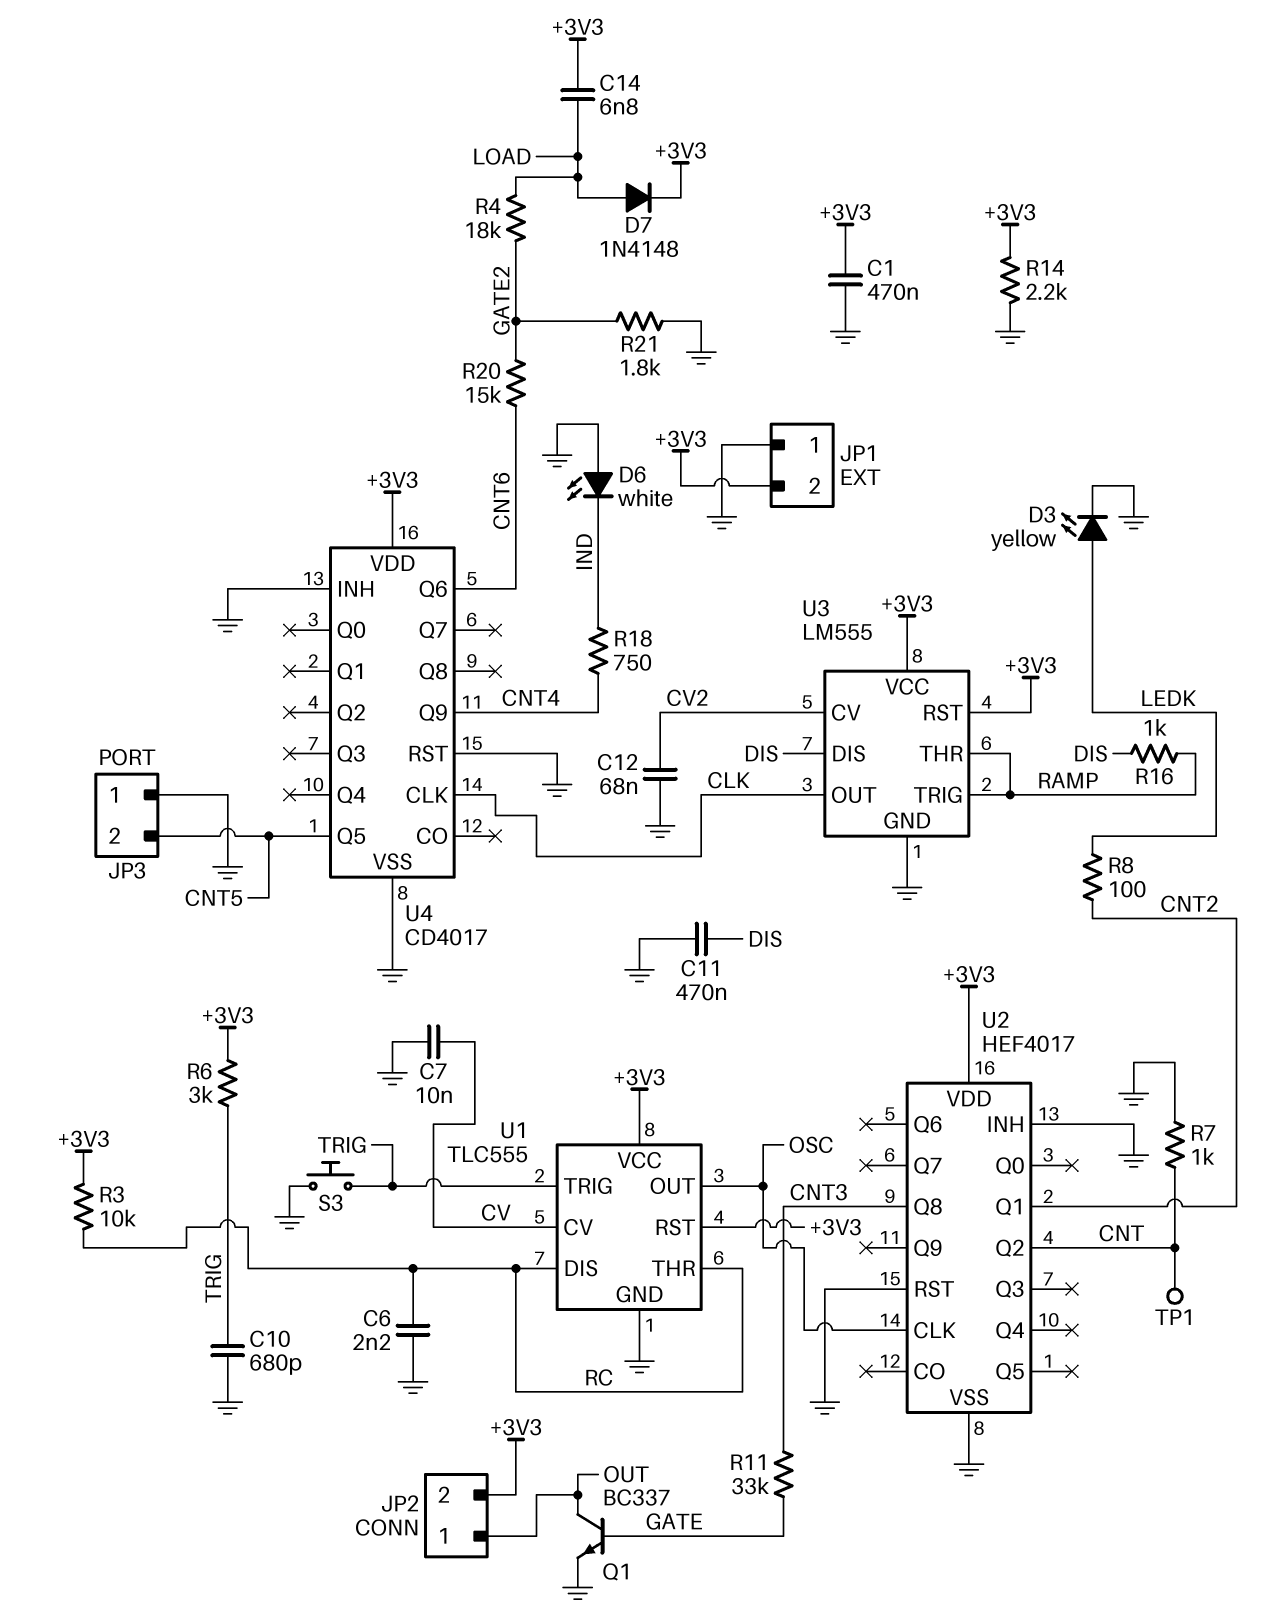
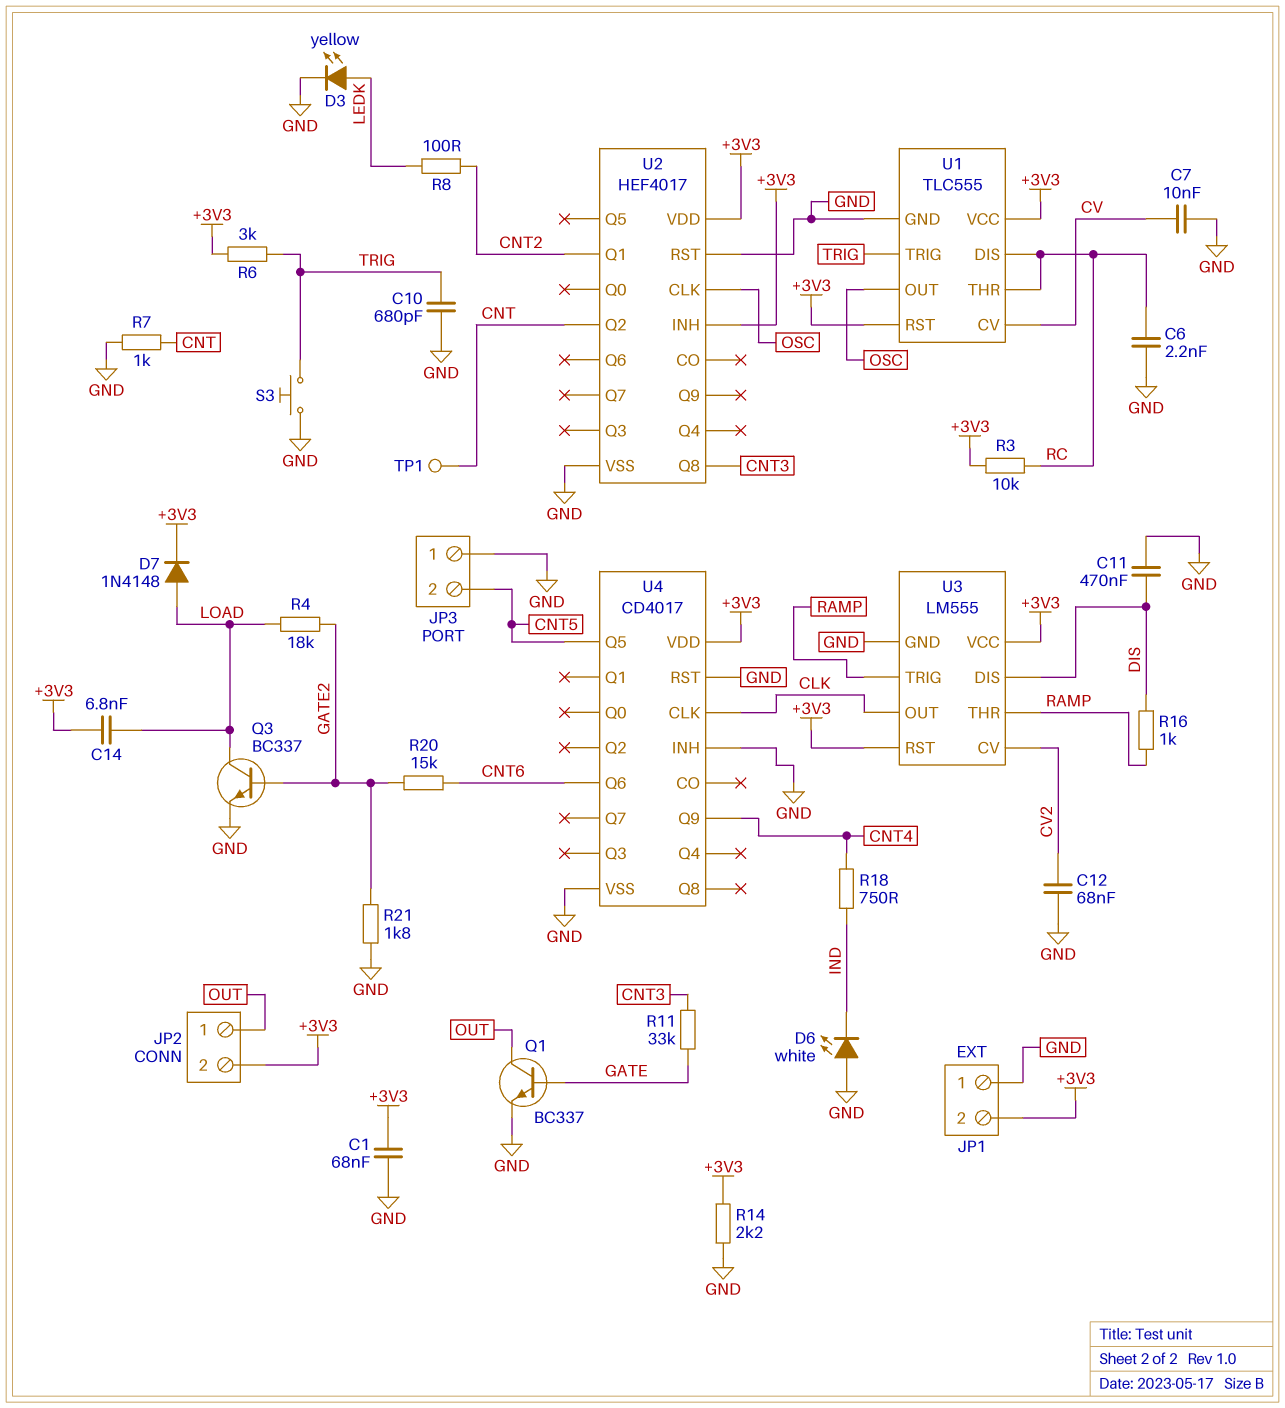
C1: 470nF (+3V3, GND) -> 68nF (+3V3, GND)
Q3: none -> NPN BC337 (B GATE2, C LOAD, E GND)
U2 pin INH: GND -> +3V3

